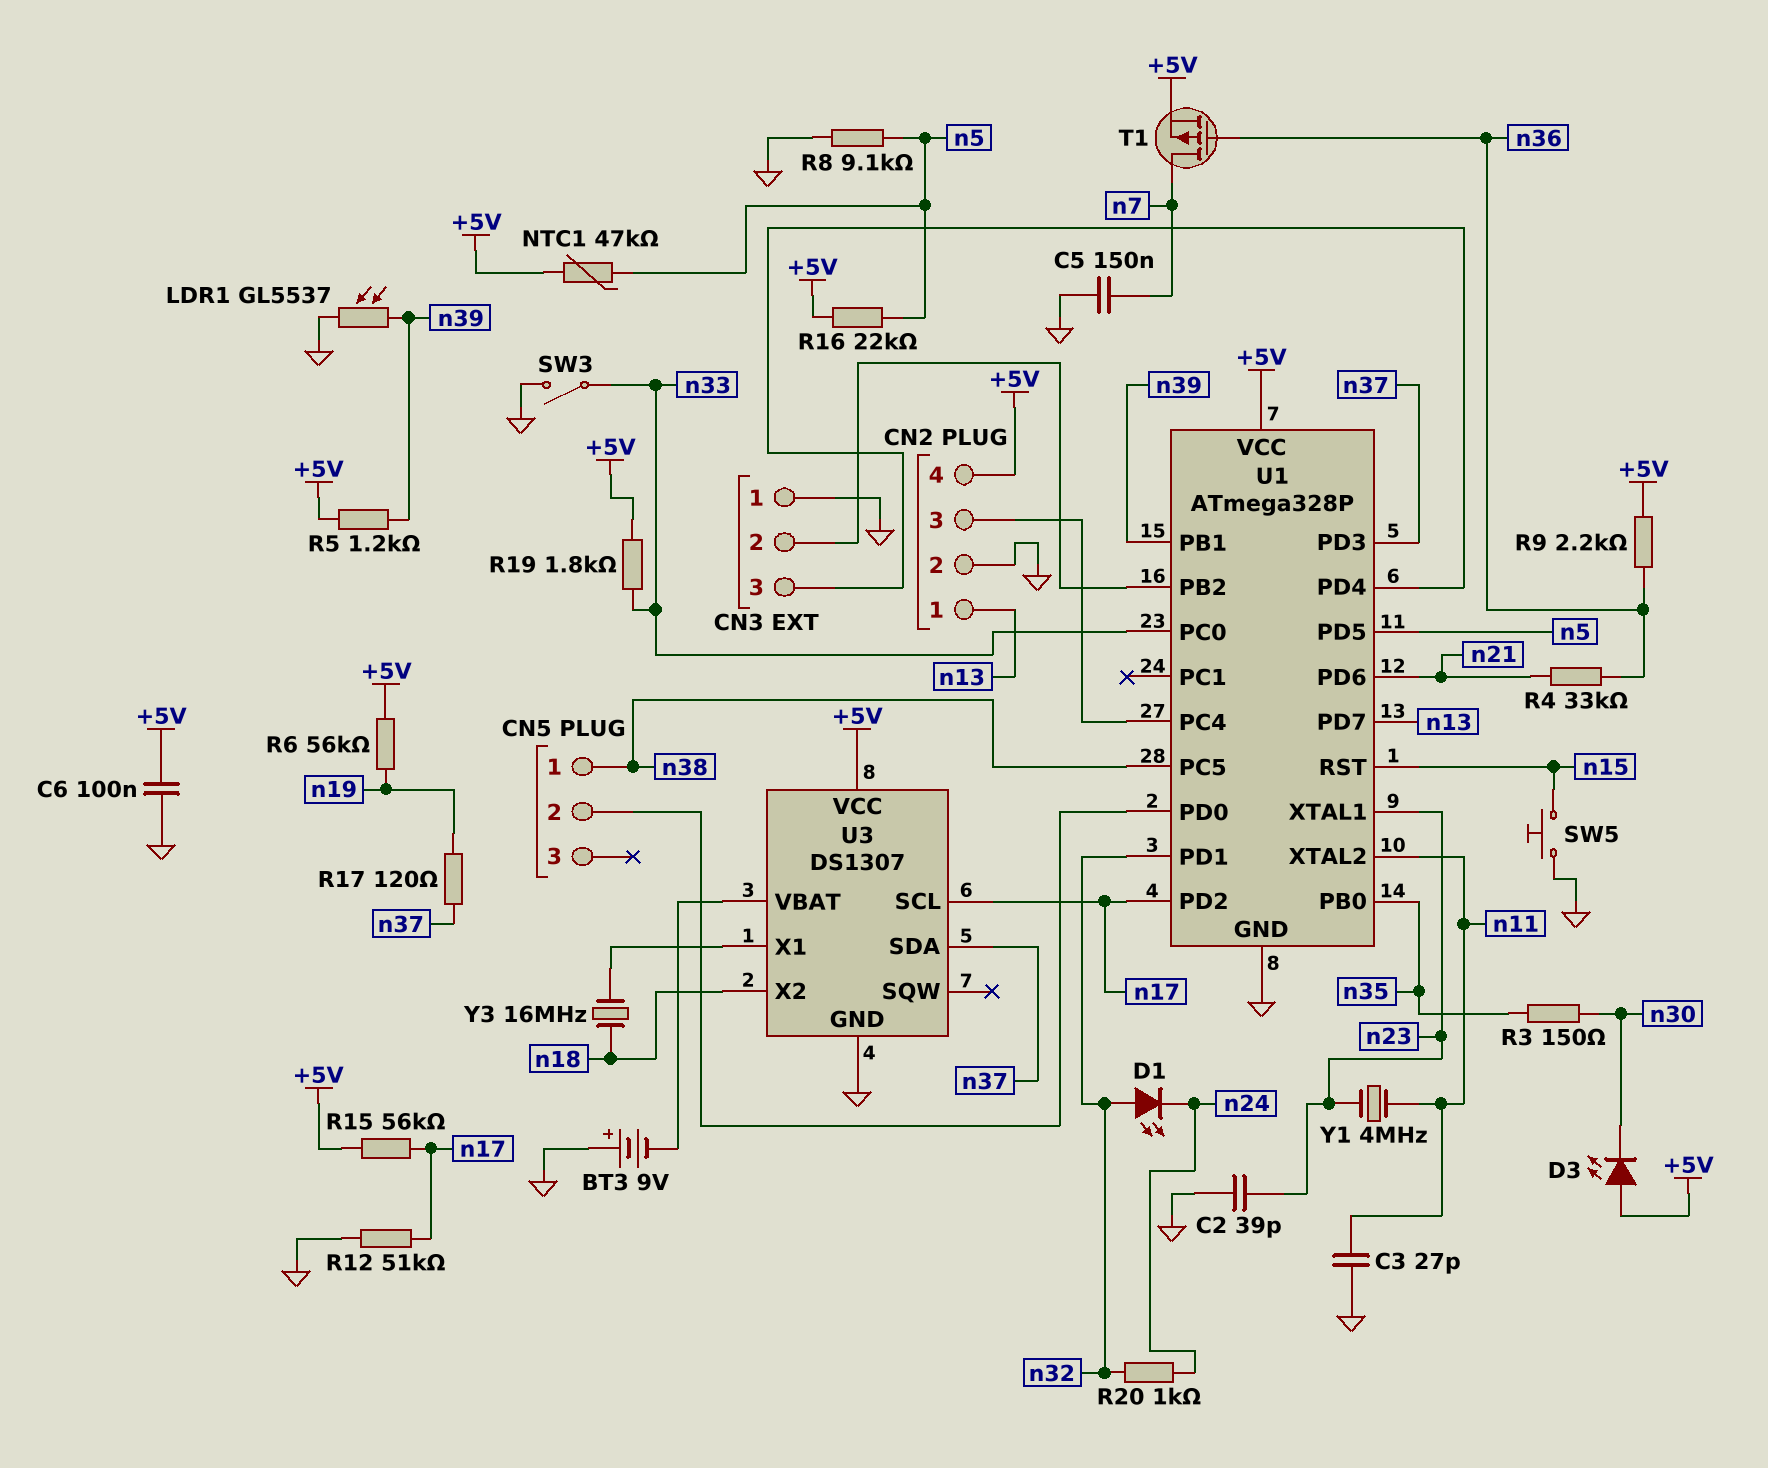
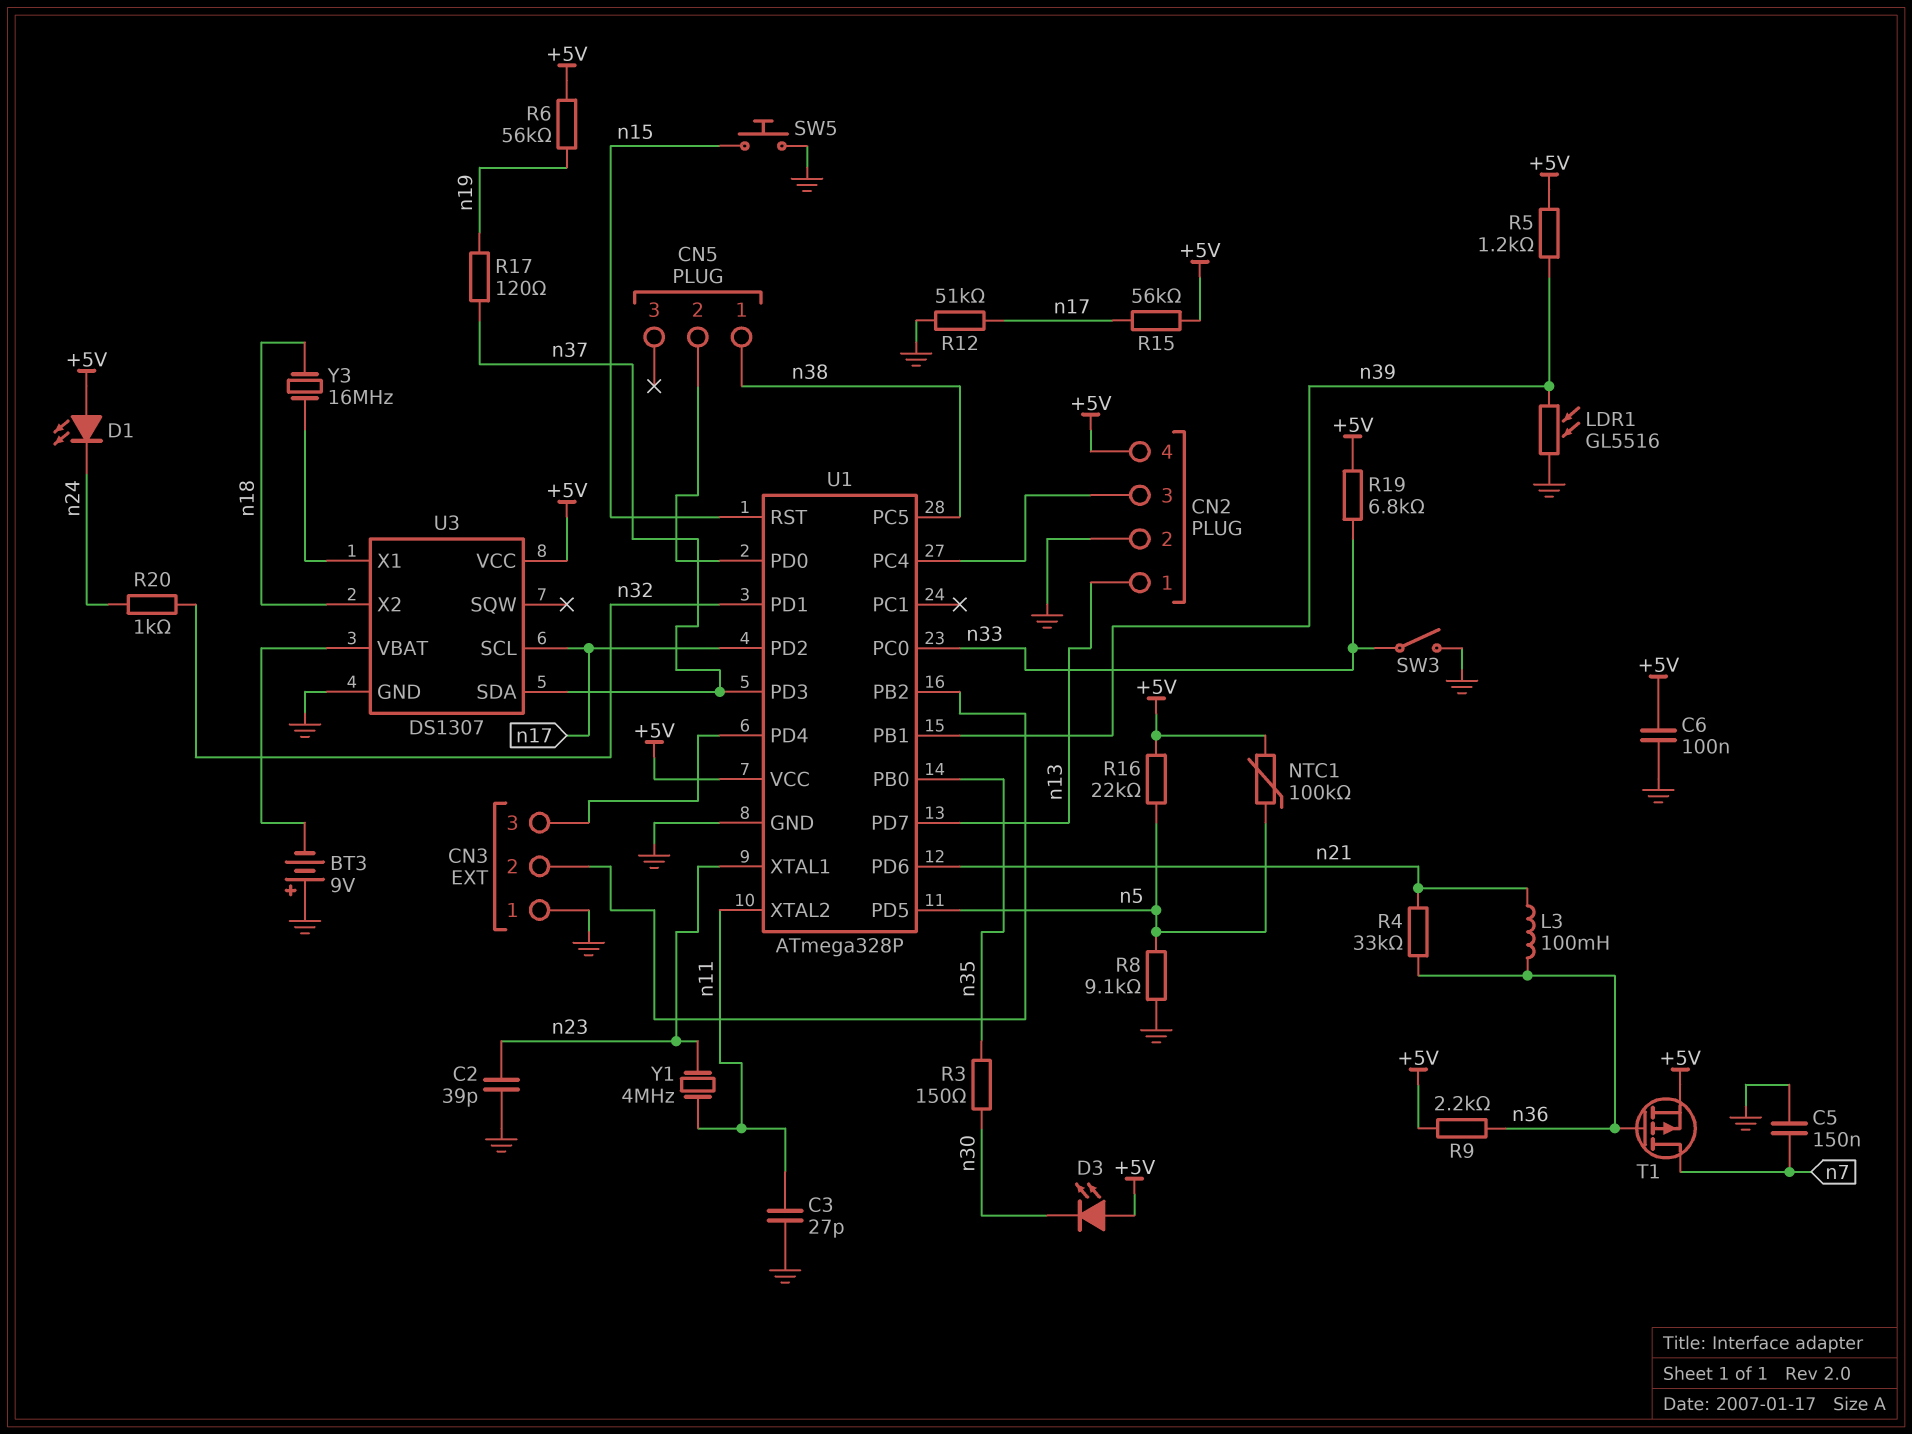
D1: LED (A n32, K n24) -> LED (A +5V, K n24)
L3: none -> 100mH (n21, n36)
LDR1: GL5537 (GND, n39) -> GL5516 (GND, n39)
NTC1: 47k (+5V, n5) -> 100k (+5V, n5)
R19: 1.8k (+5V, n33) -> 6.8k (+5V, n33)

